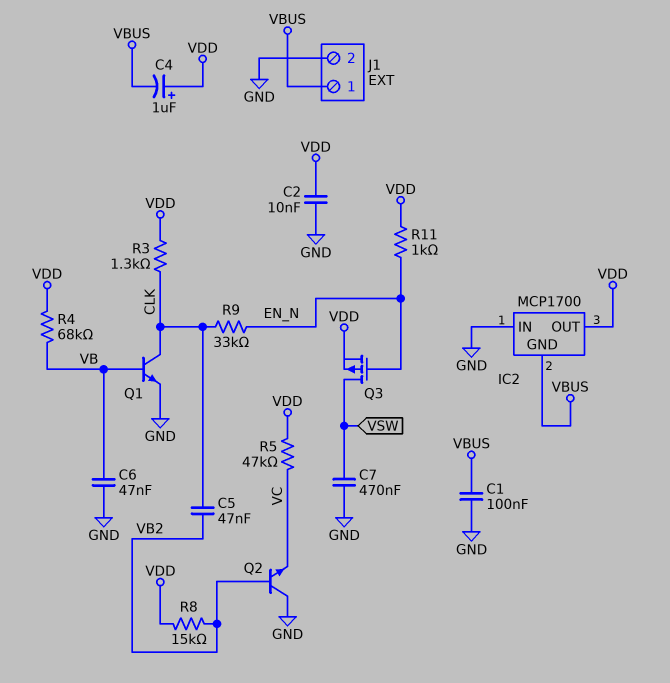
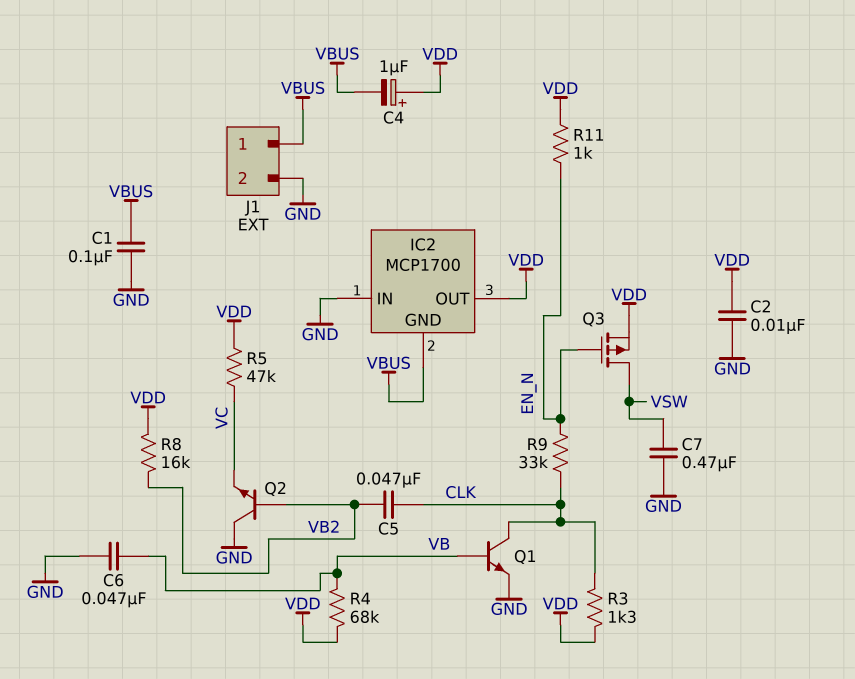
R8: 15k (VB2, VDD) -> 16k (VB2, VDD)

